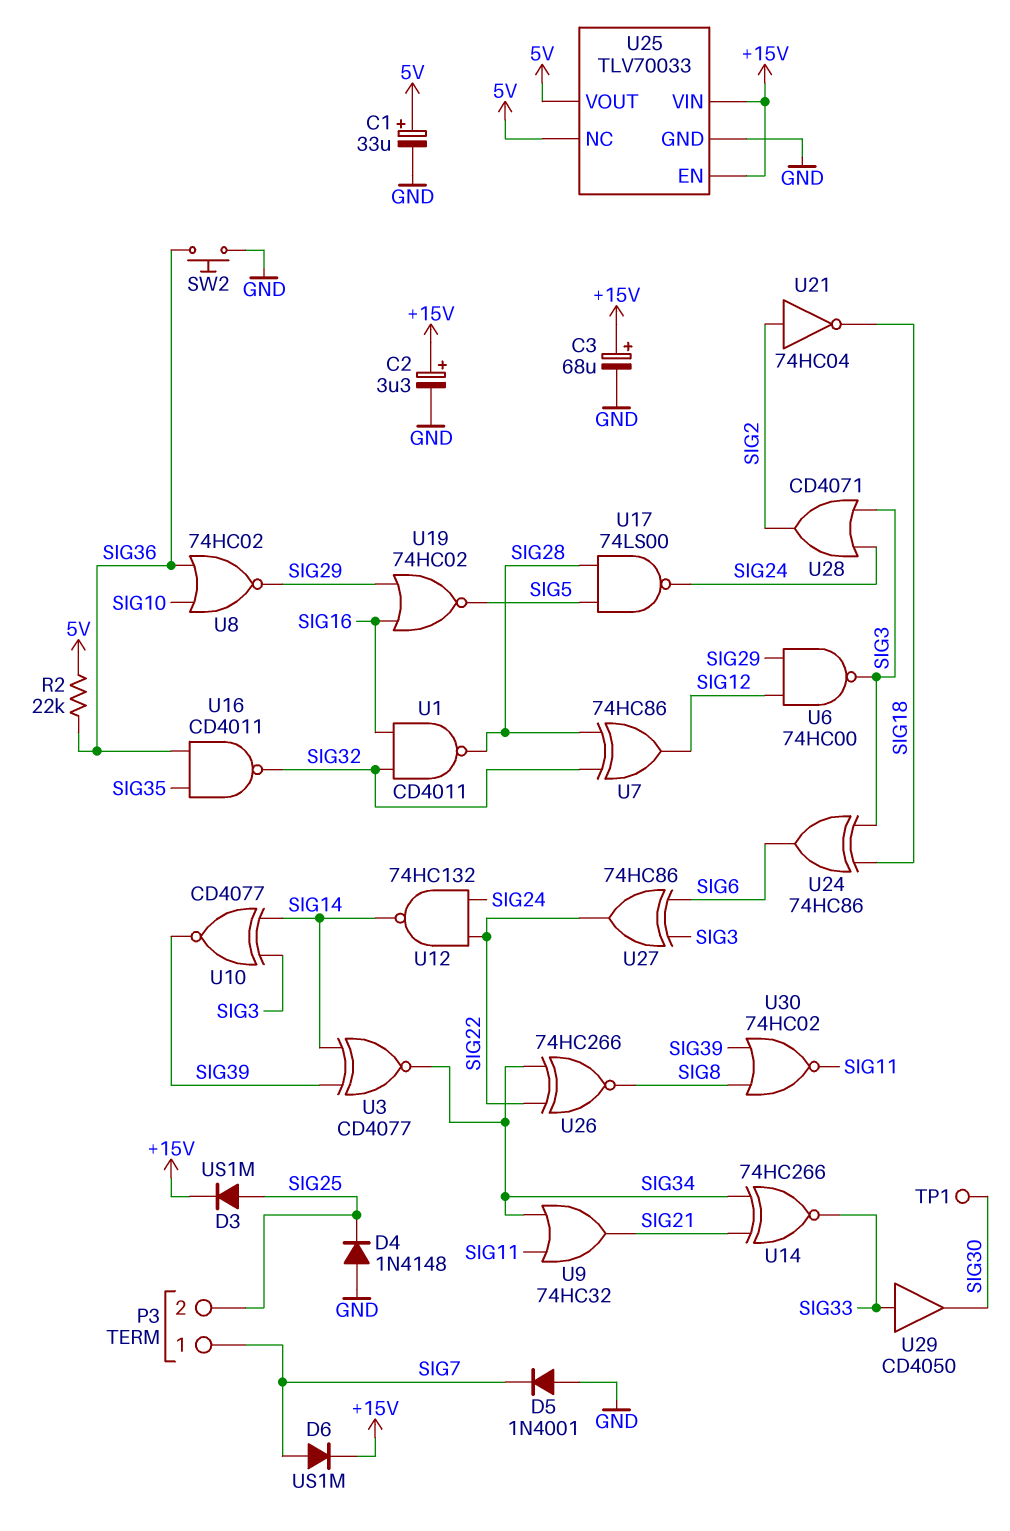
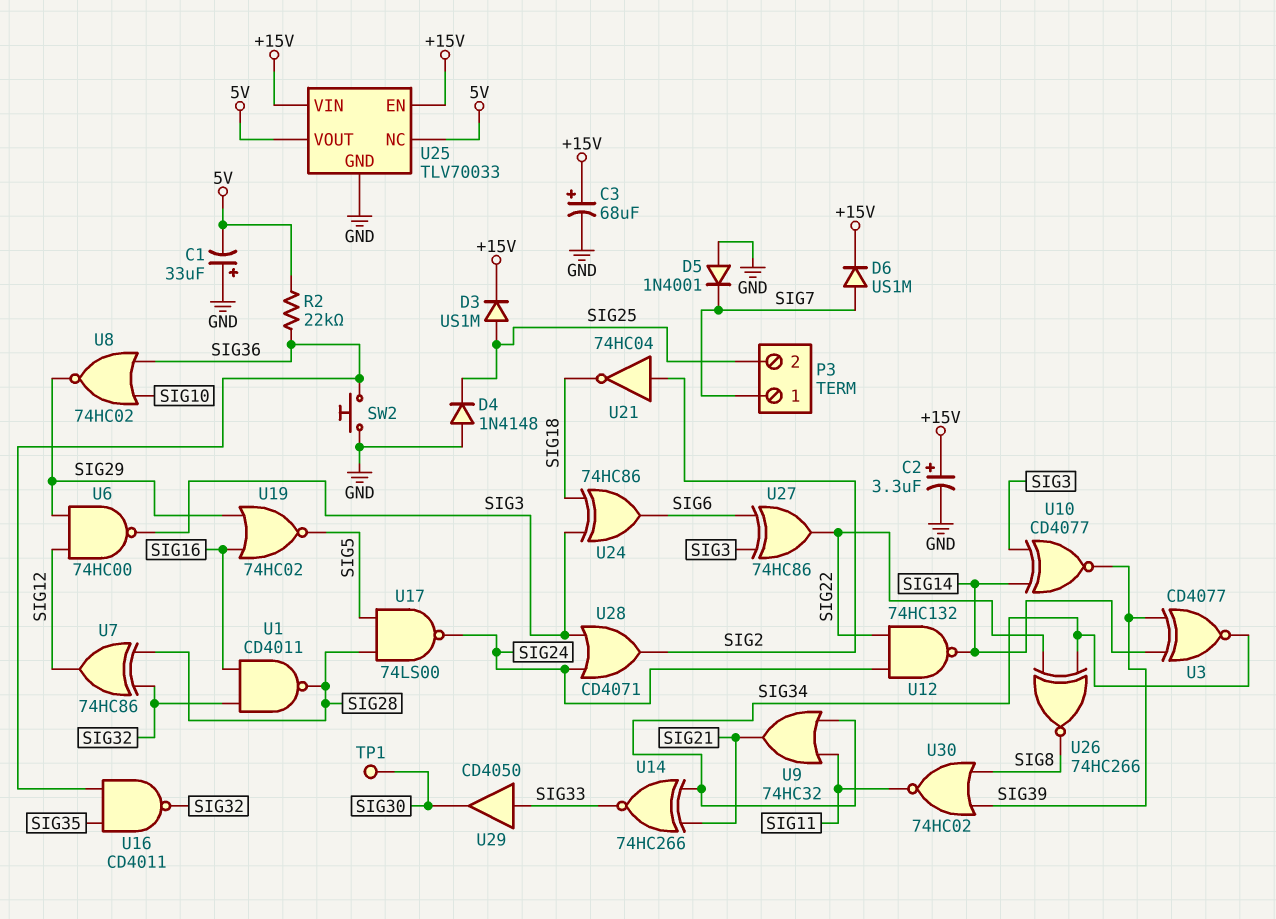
C1: 33uF (plus 5V, minus GND) -> 33uF (plus GND, minus 5V)

